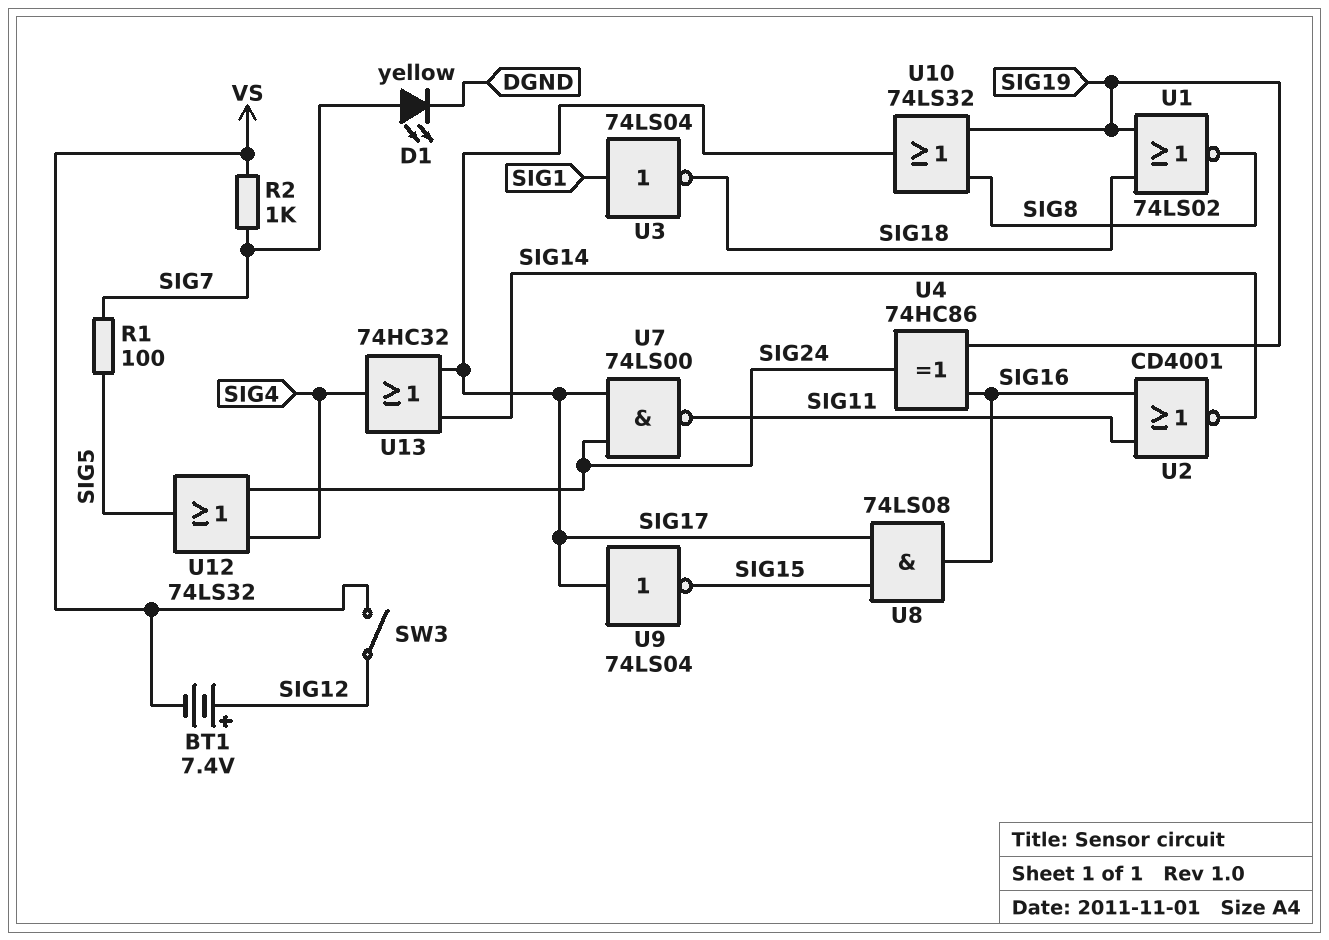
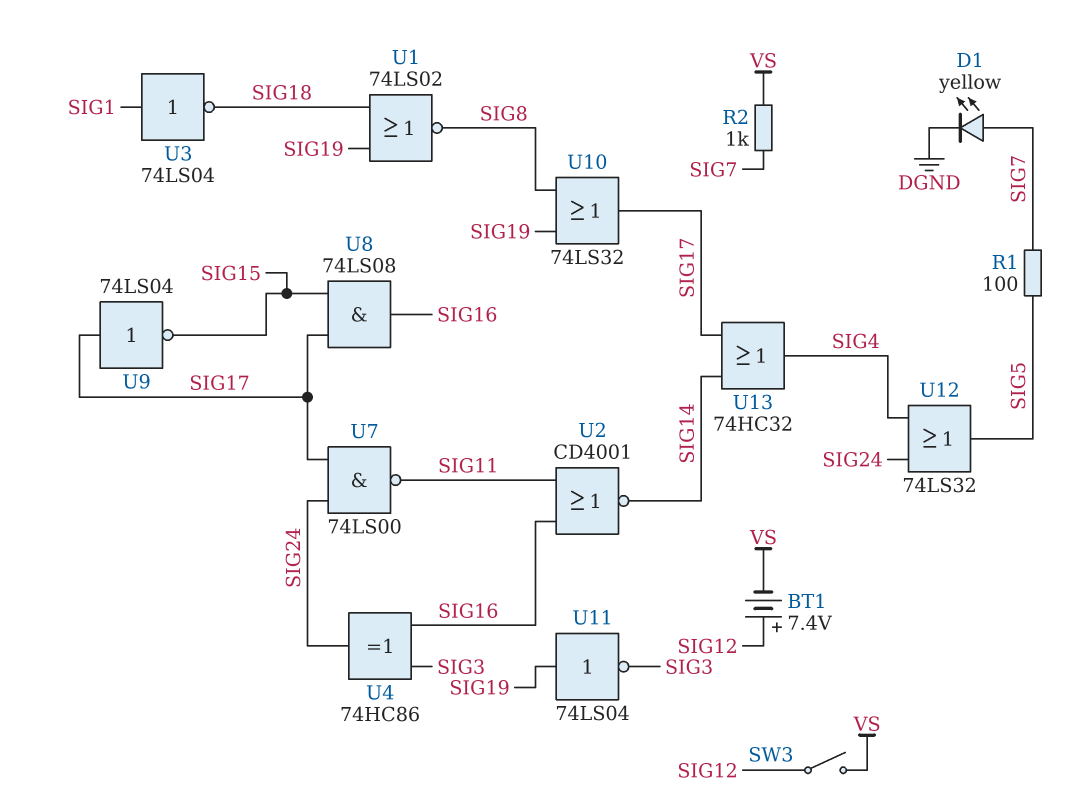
U4: XOR 74HC86 (in SIG16, in SIG19, out SIG24) -> XOR 74HC86 (in SIG3, in SIG16, out SIG24)
U11: none -> NOT 74LS04 (in SIG19, out SIG3)

